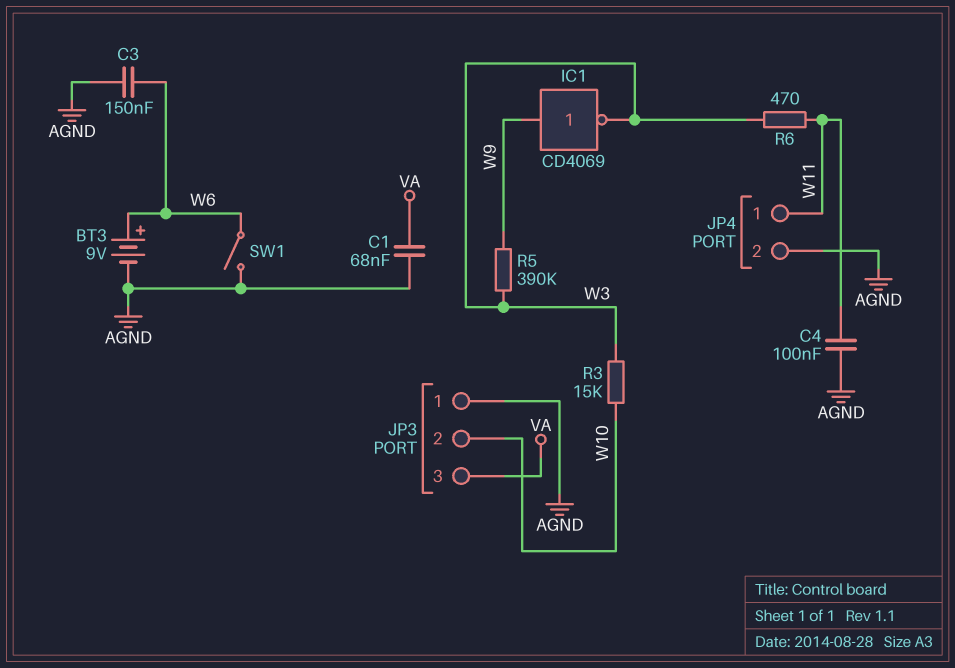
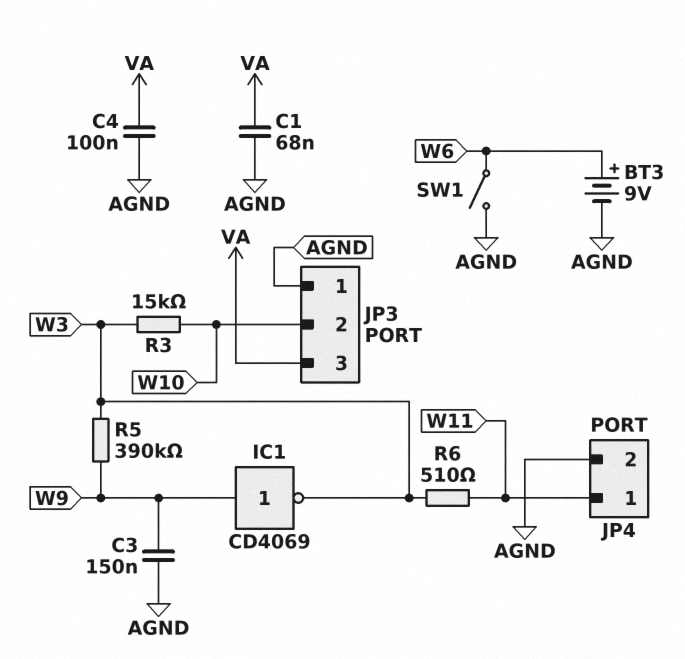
C3: 150nF (AGND, W6) -> 150nF (AGND, W9)
C4: 100nF (AGND, W11) -> 100nF (AGND, VA)
R6: 470 (W3, W11) -> 510 (W3, W11)

